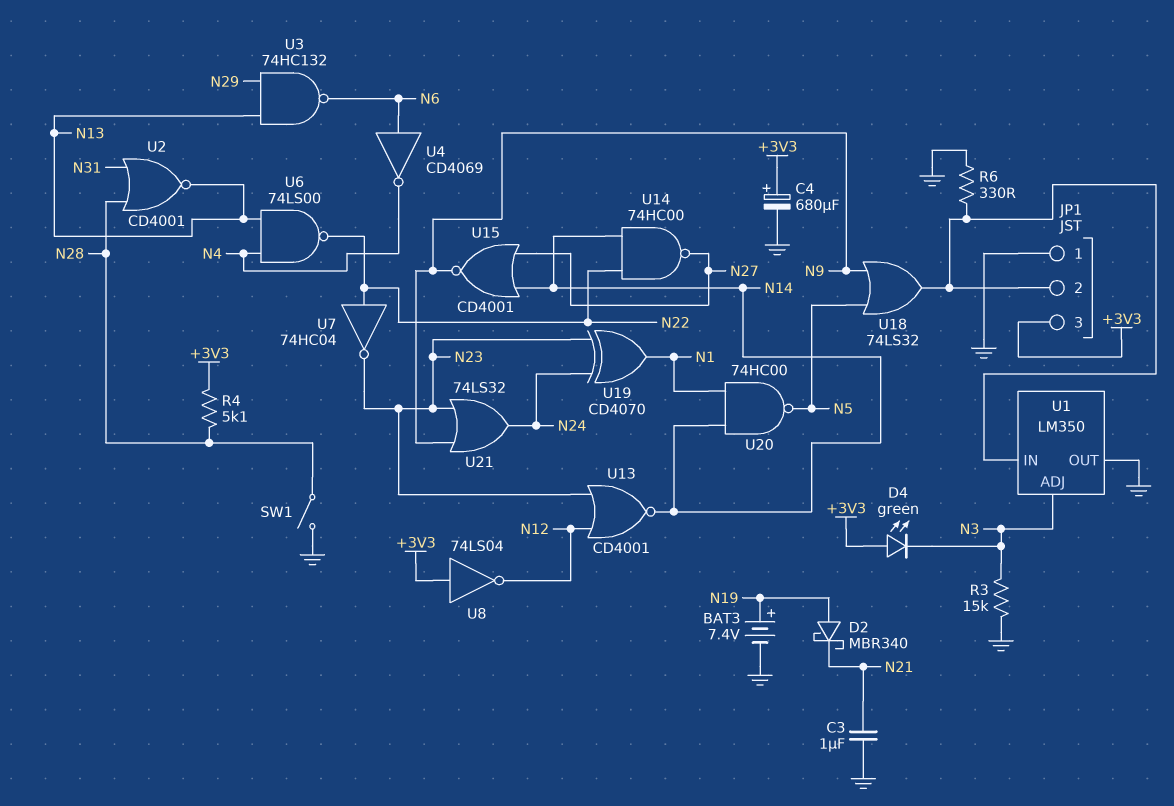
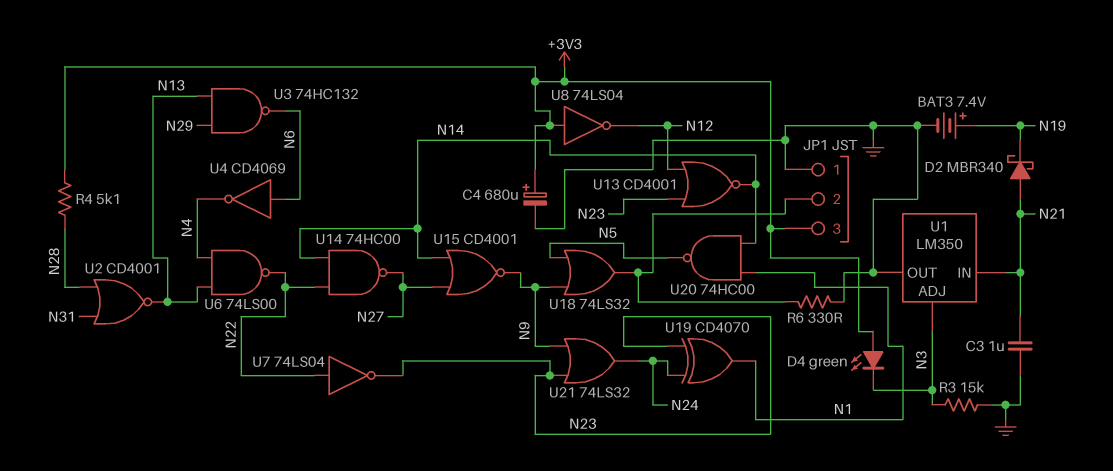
D2: schottky MBR340 (A N19, K N21) -> schottky MBR340 (A N21, K N19)
SW1: switch (GND, N28) -> none
U1 pin IN: JP1/2 -> N21
U7: NOT 74HC04 (in N22, out N23) -> NOT 74LS04 (in N22, out N23)

